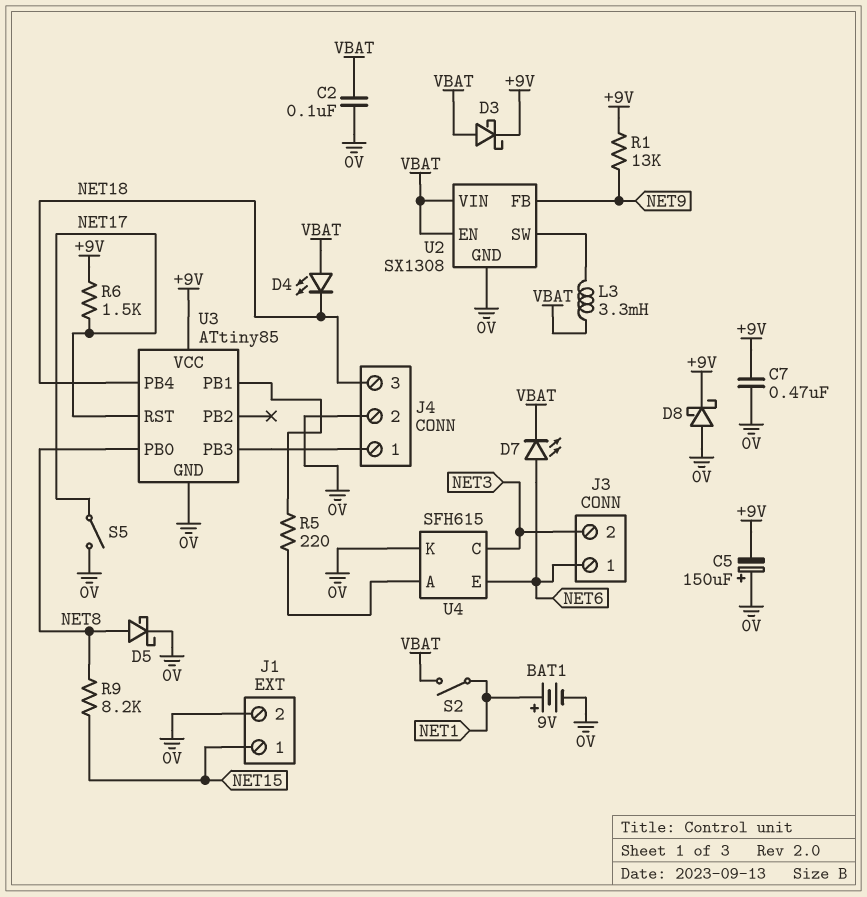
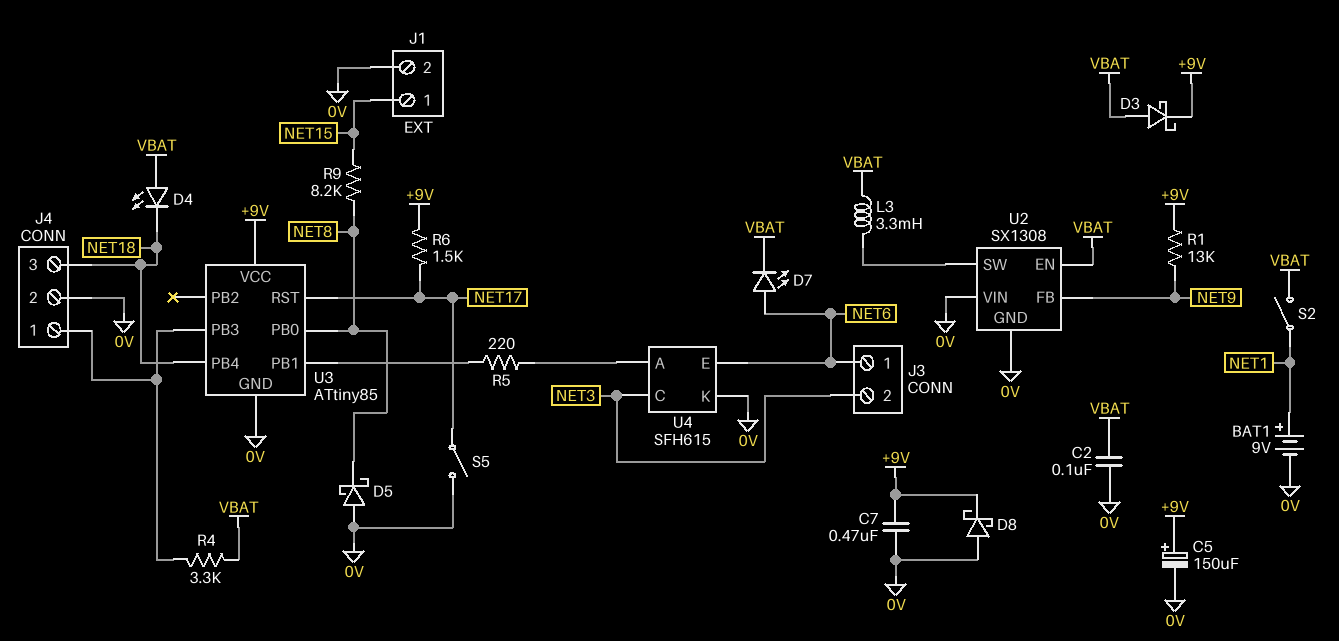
C5: 150uF (plus 0V, minus +9V) -> 150uF (plus +9V, minus 0V)
D5: schottky (A NET8, K 0V) -> schottky (A 0V, K NET8)
R4: none -> 3.3k (J4/1, VBAT)
U2 pin VIN: VBAT -> 0V

